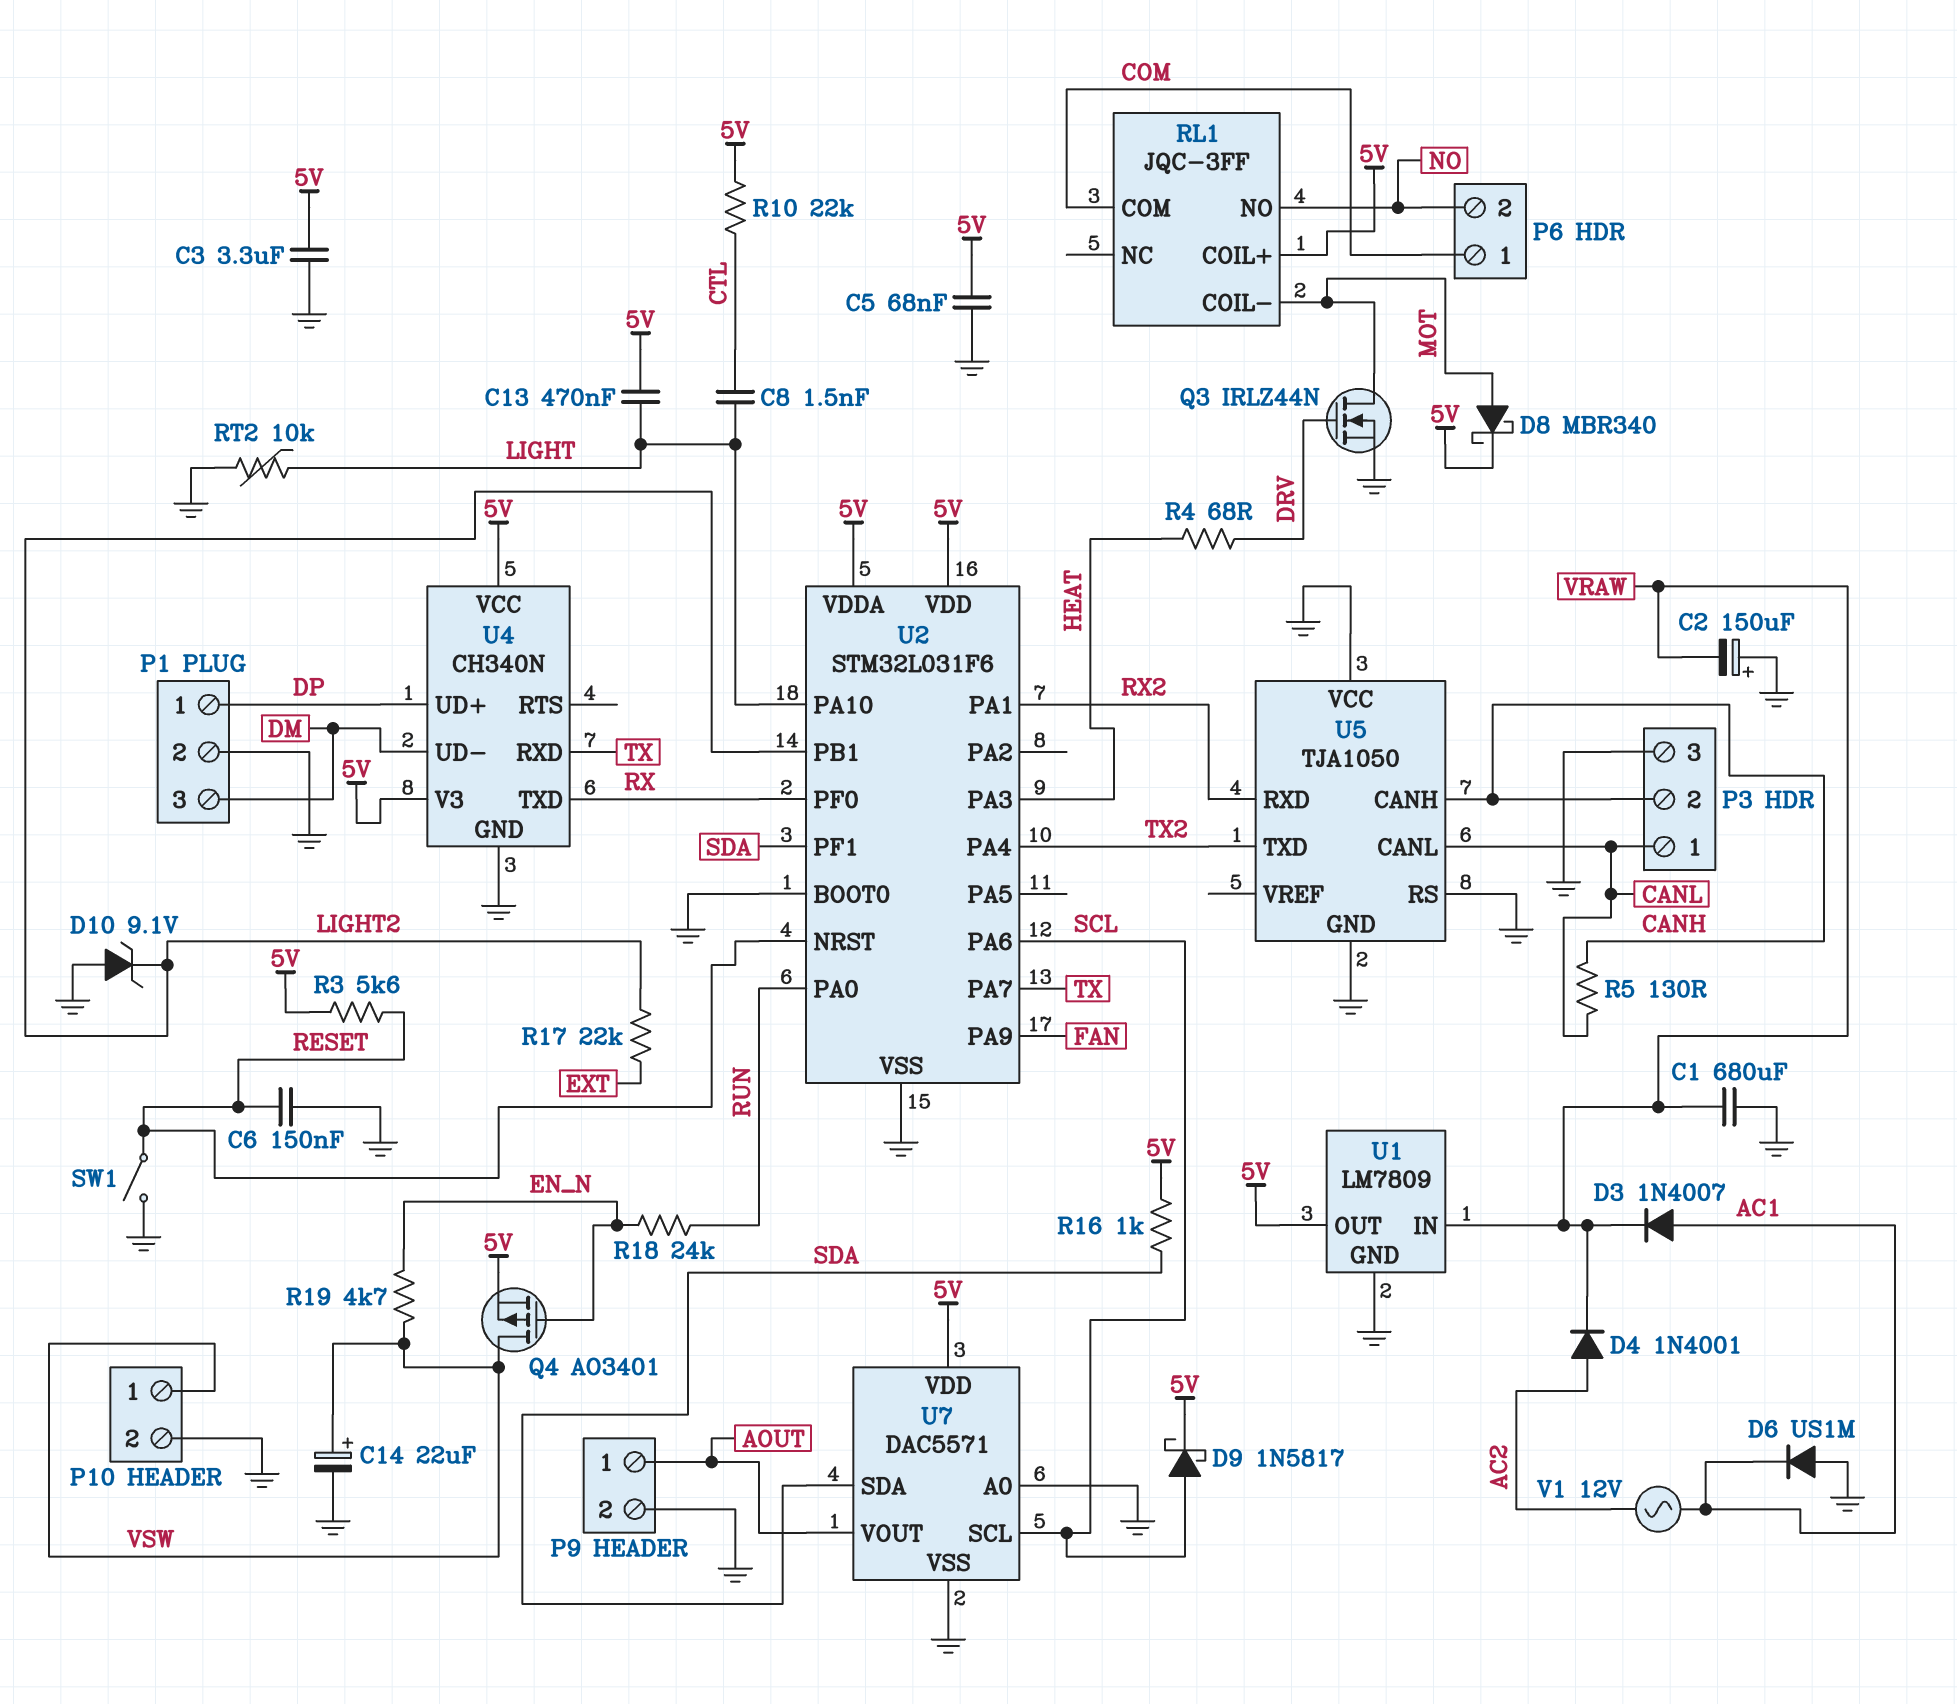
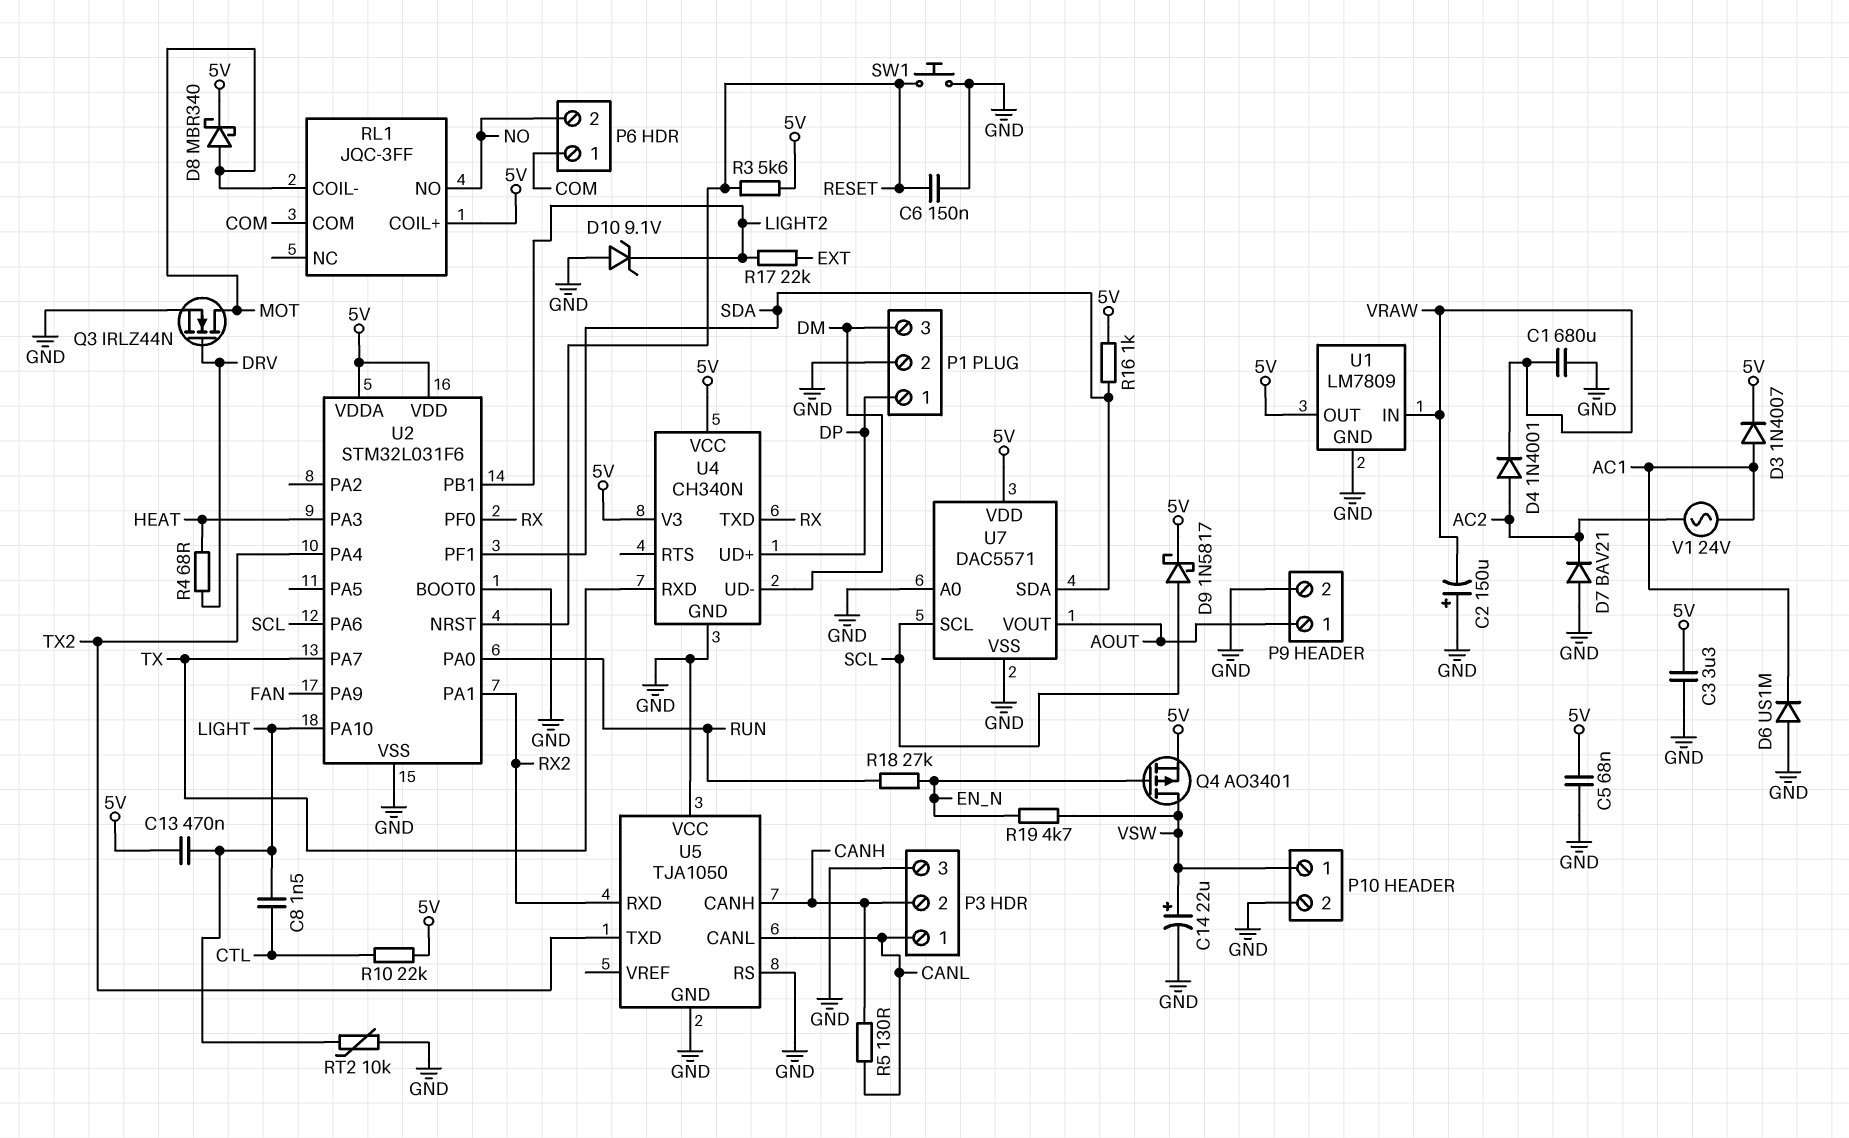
D3: diode 1N4007 (A AC1, K VRAW) -> diode 1N4007 (A AC1, K 5V)
D7: none -> diode BAV21 (A GND, K AC2)
R18: 24k (EN_N, RUN) -> 27k (EN_N, RUN)
SW1: switch (GND, RESET) -> button (GND, RESET)
V1: AC 12V (AC1, AC2) -> AC 24V (AC1, AC2)

